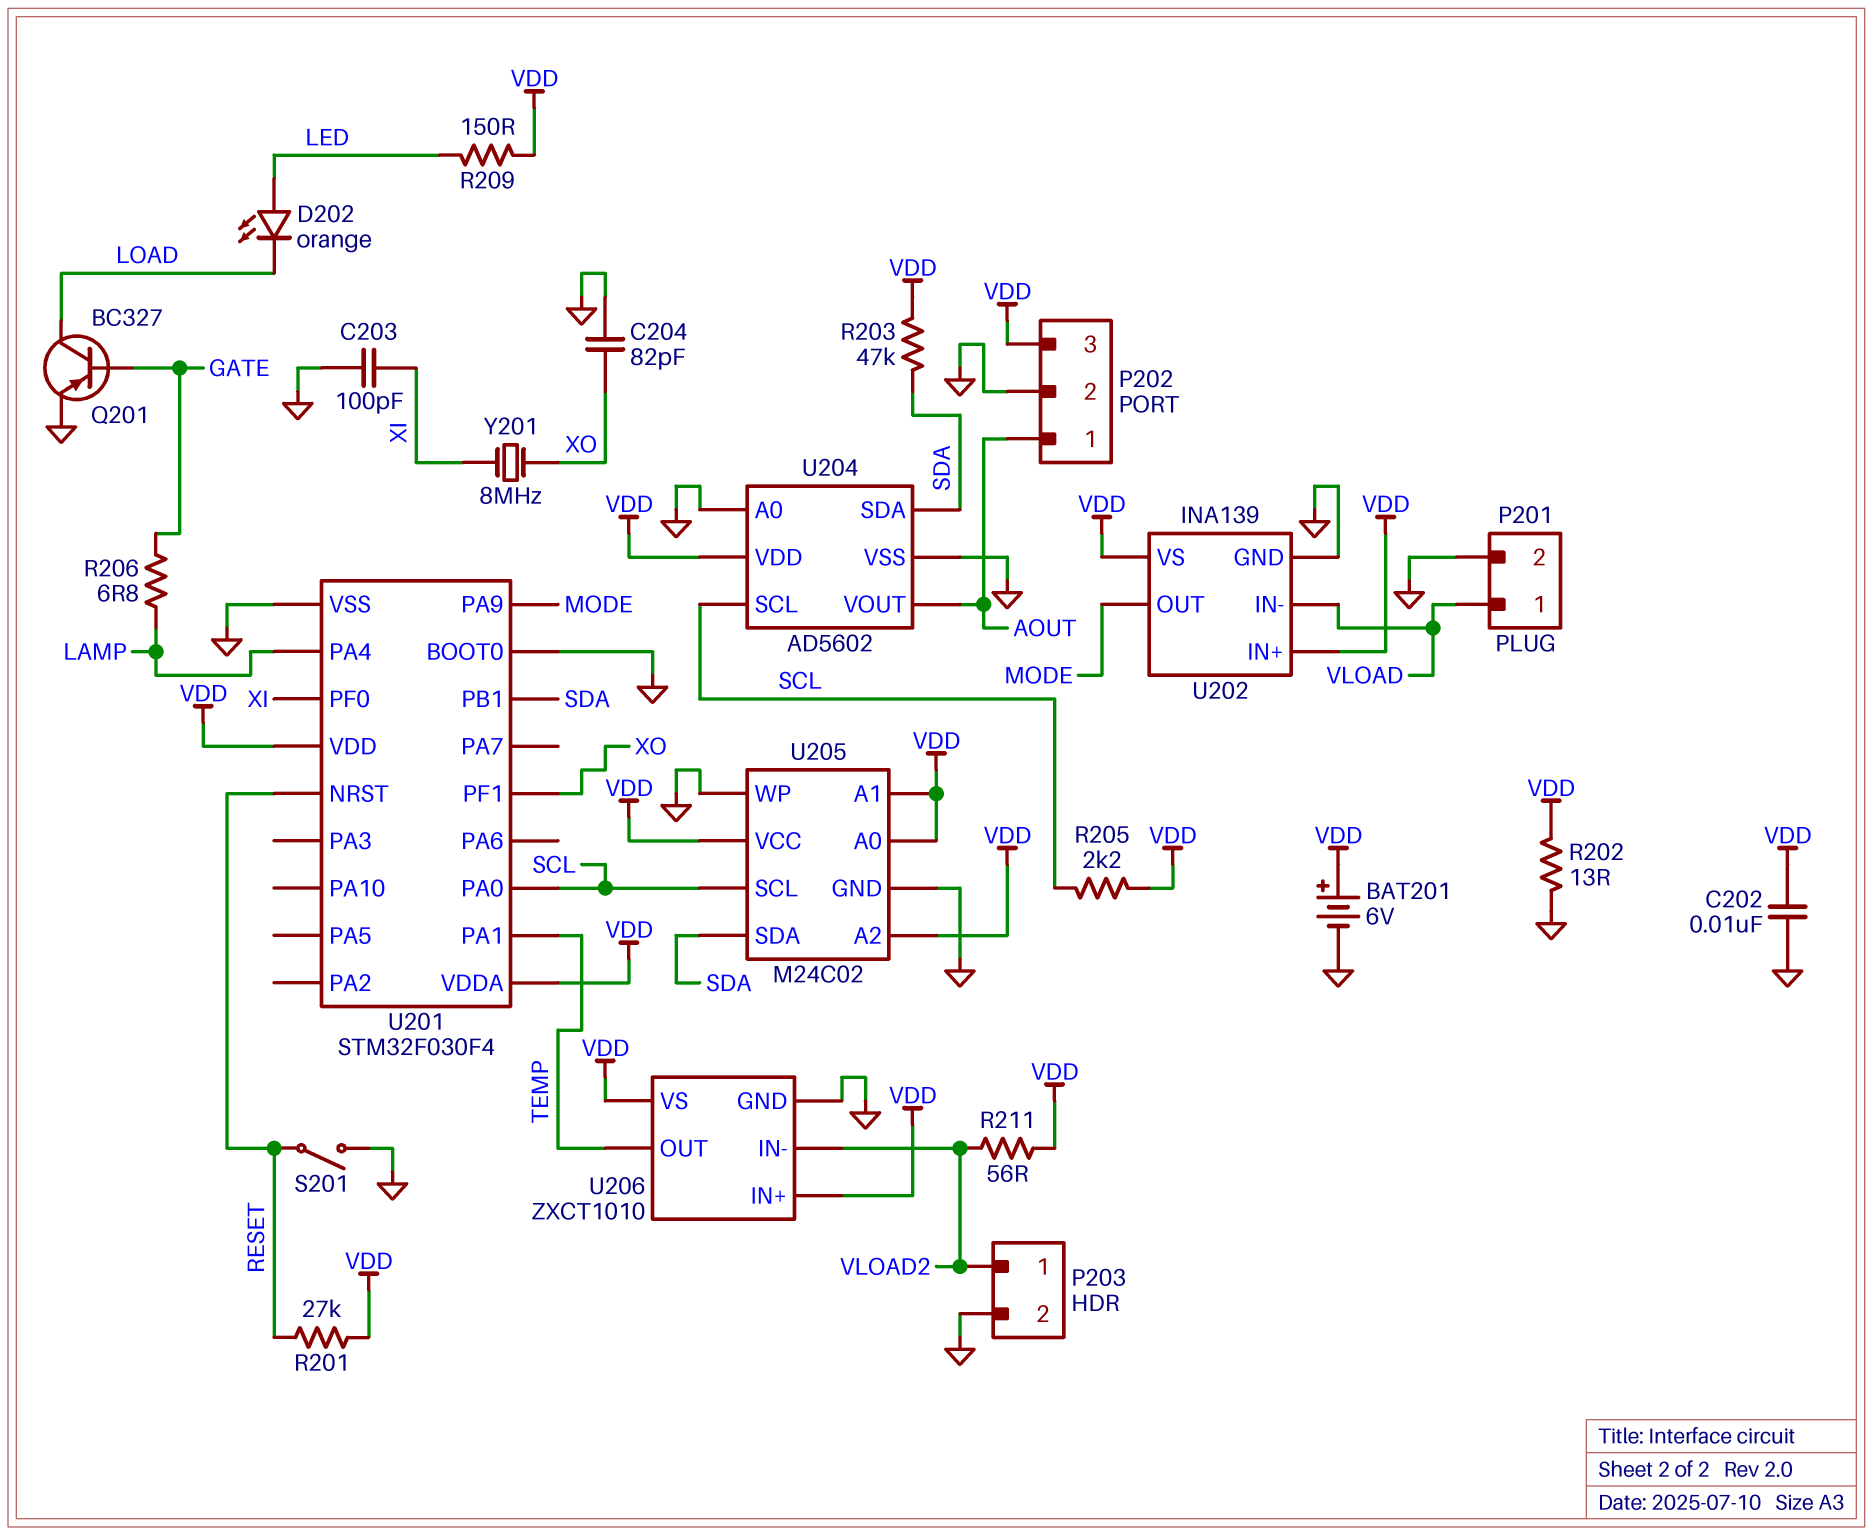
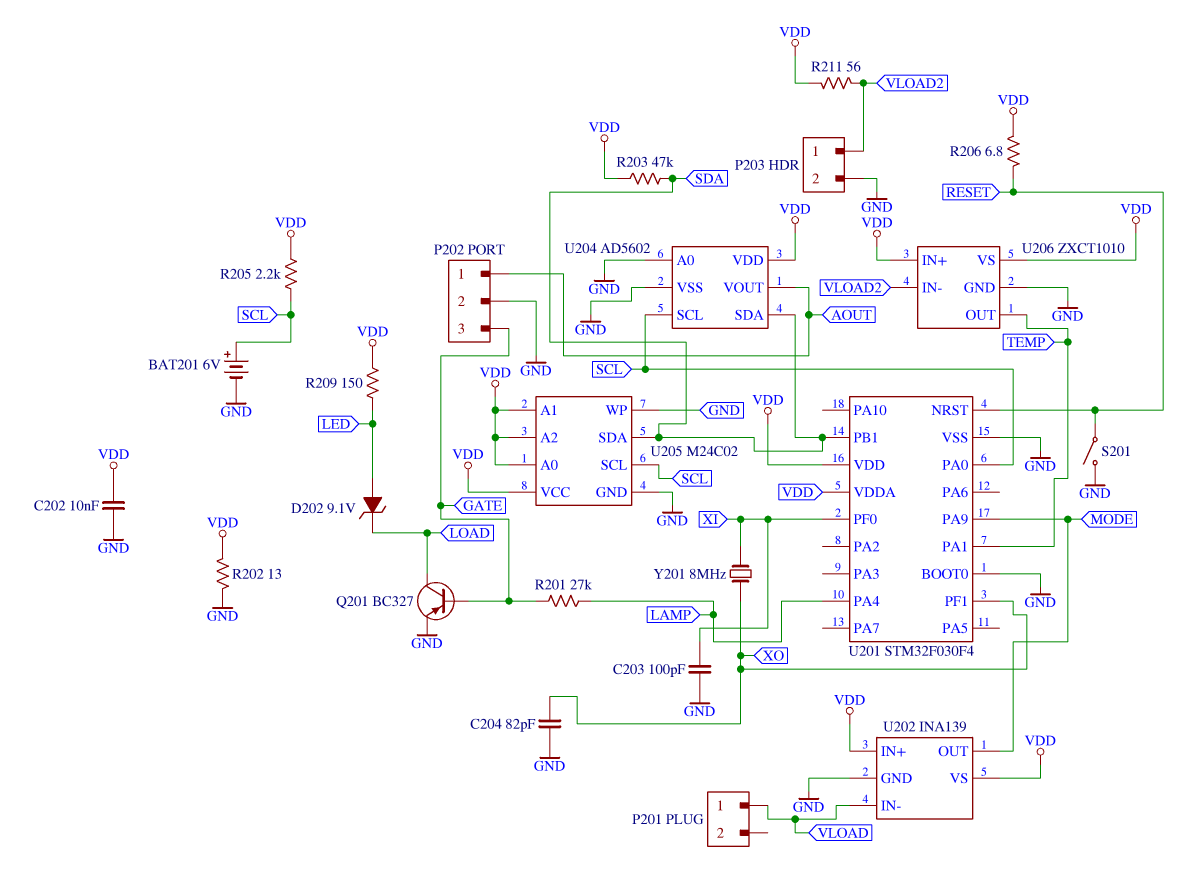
BAT201: 6V (plus VDD, minus GND) -> 6V (plus SCL, minus GND)
D202: LED orange (A LED, K LOAD) -> zener 9.1V (A LED, K LOAD)
P201 pin 2: GND -> none
P202 pin 3: VDD -> GATE
R201: 27k (RESET, VDD) -> 27k (GATE, LAMP)
R206: 6.8 (GATE, LAMP) -> 6.8 (RESET, VDD)

